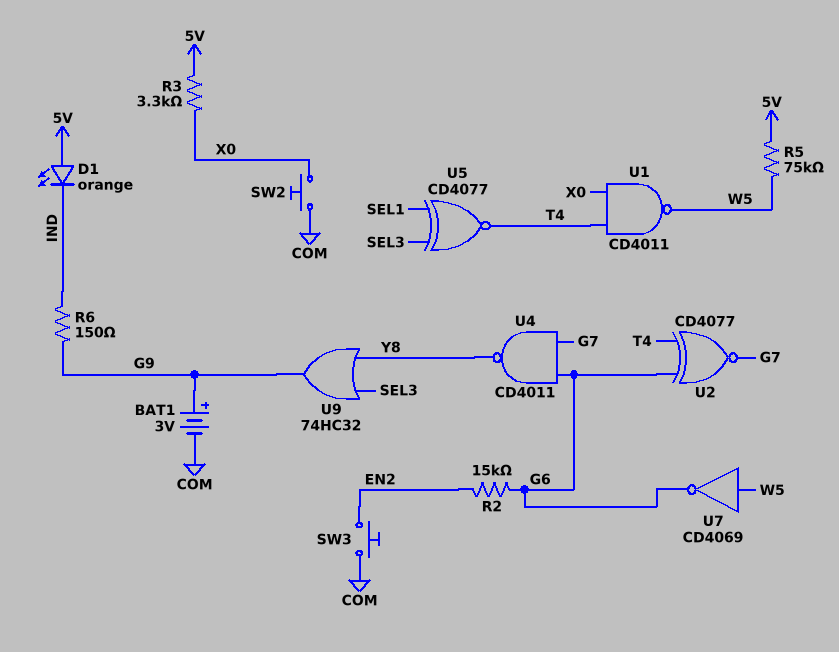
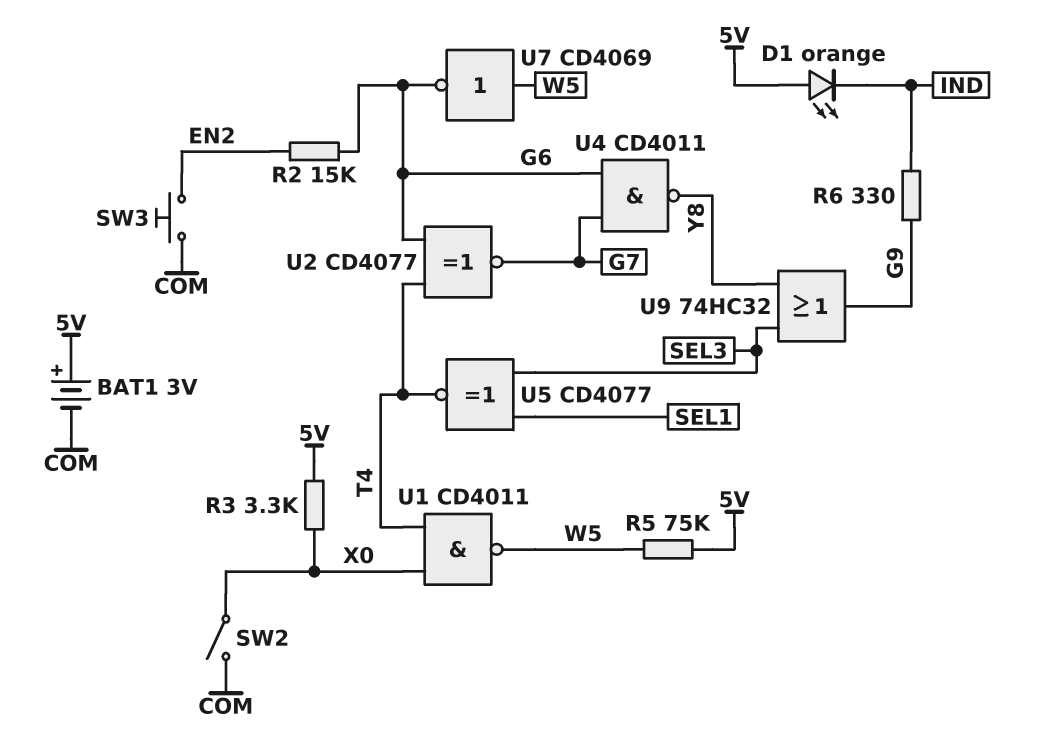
BAT1: 3V (plus G9, minus COM) -> 3V (plus 5V, minus COM)
R6: 150 (G9, IND) -> 330 (G9, IND)
SW2: button (COM, X0) -> switch (COM, X0)

